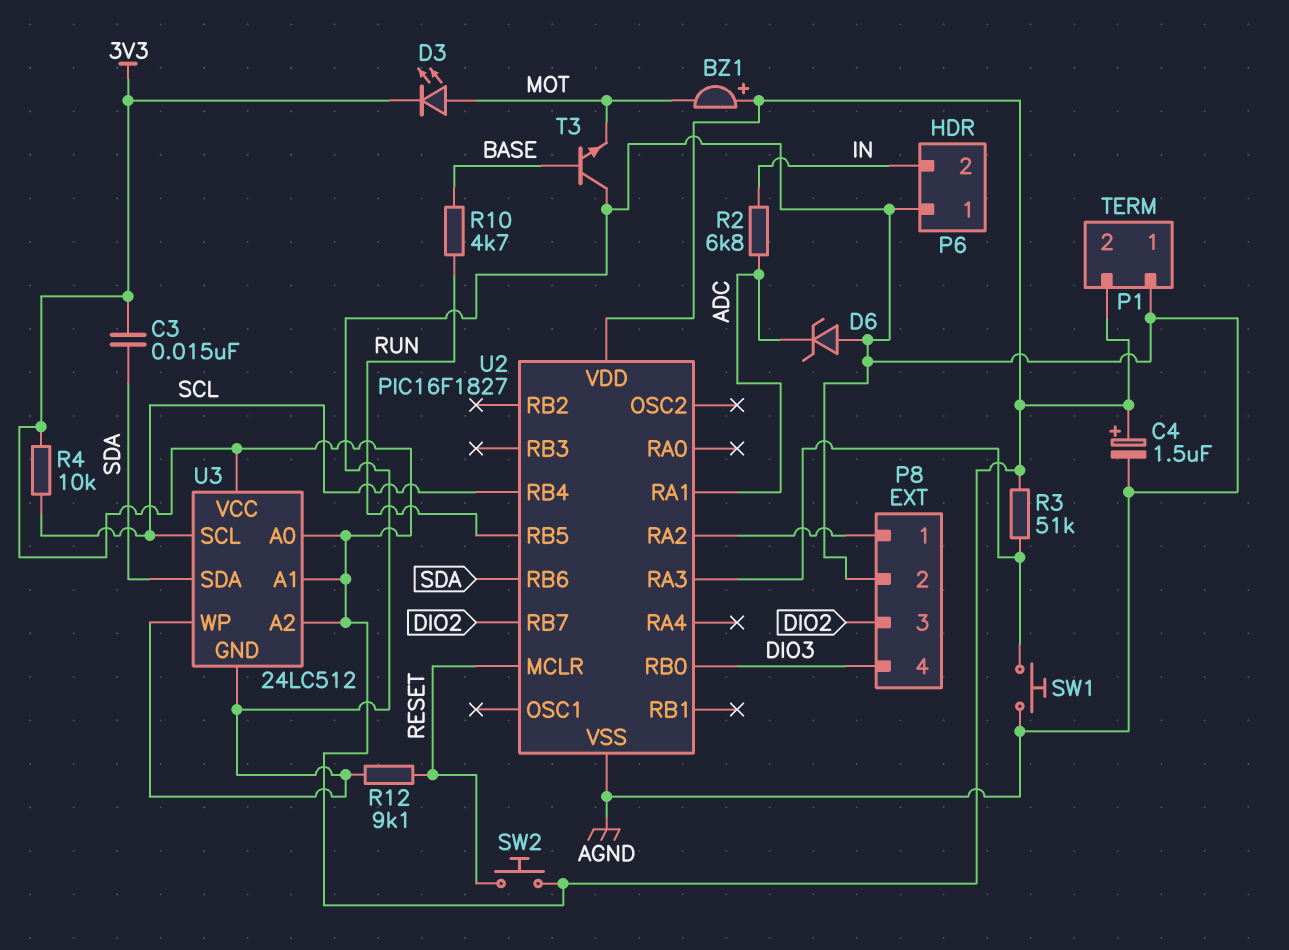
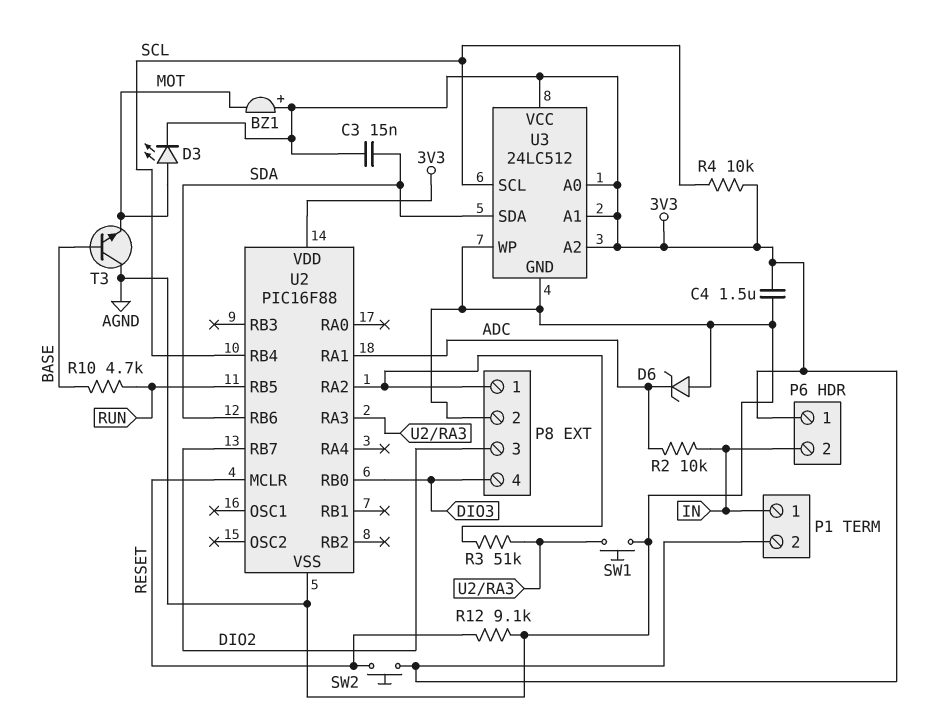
C4: 1.5uF (plus 3V3, minus AGND) -> 1.5uF (3V3, AGND)
P1 pin 1: AGND -> IN
P6 pin 1: AGND -> 3V3
R2: 6.8k (ADC, IN) -> 10k (ADC, IN)
R3: 51k (3V3, U2/RA3) -> 51k (P8/1, U2/RA3)
U2: PIC16F1827 -> PIC16F88

